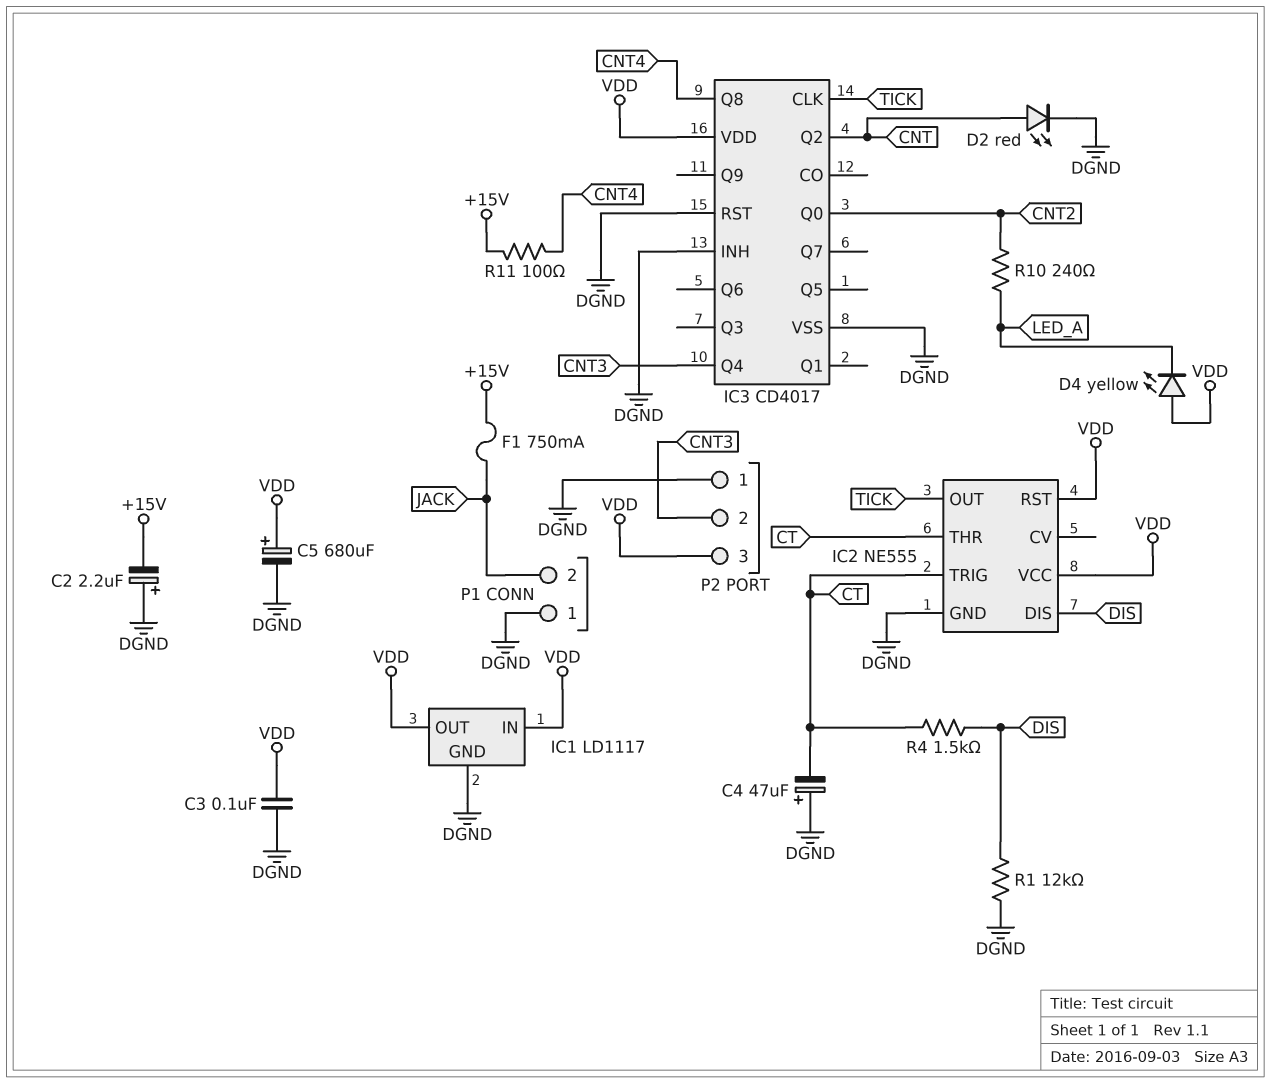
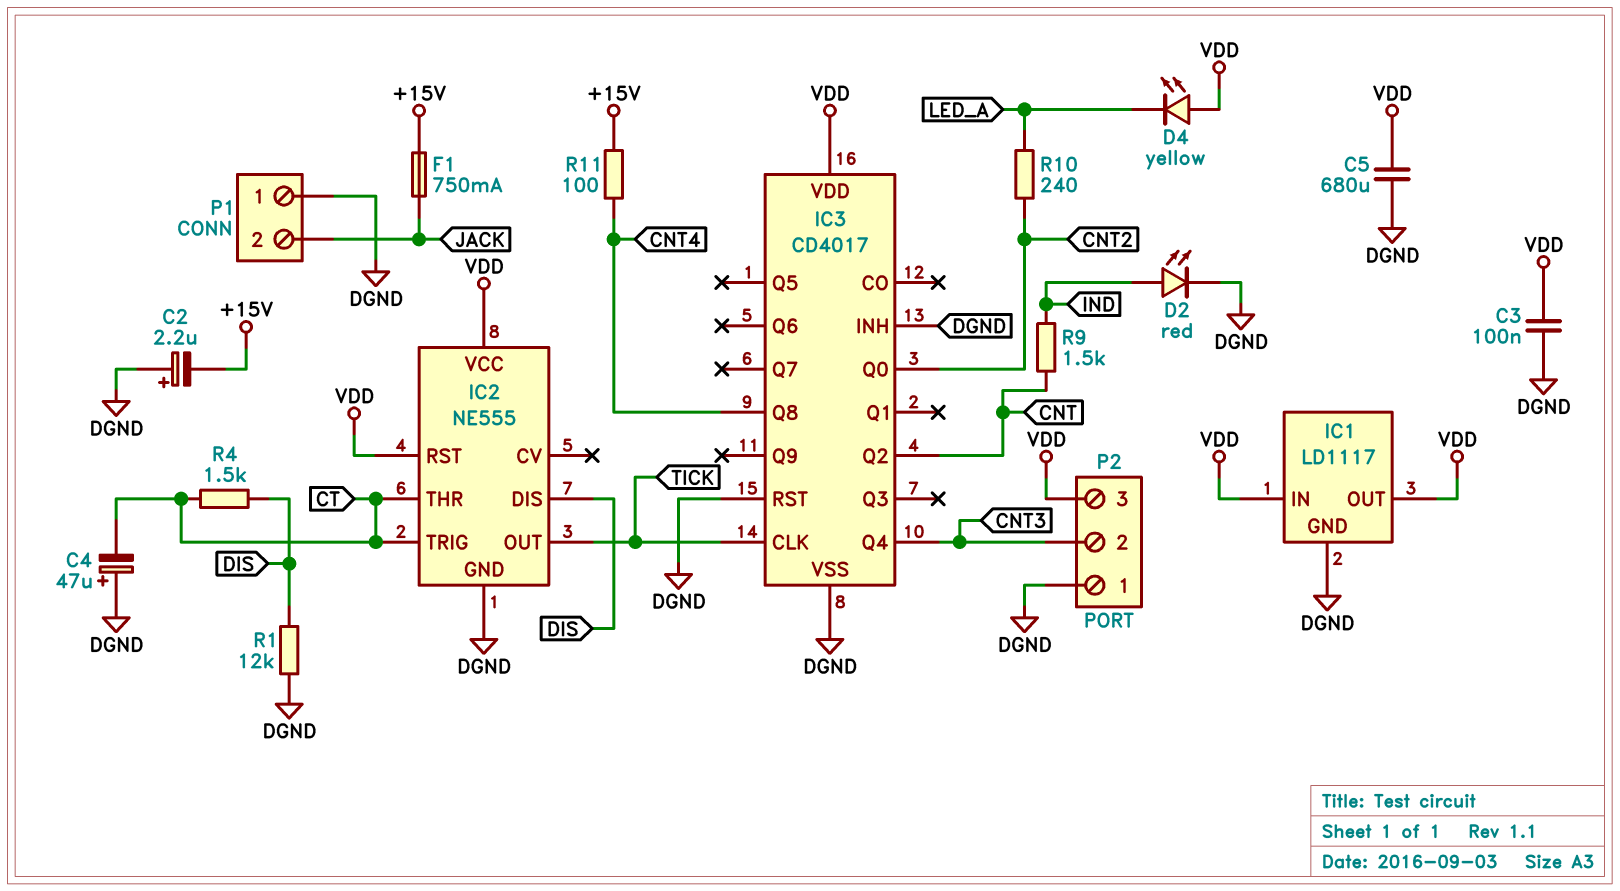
C5: 680uF (plus VDD, minus DGND) -> 680uF (DGND, VDD)
D2: LED red (A CNT, K DGND) -> LED red (A IND, K DGND)
R9: none -> 1.5k (CNT, IND)

